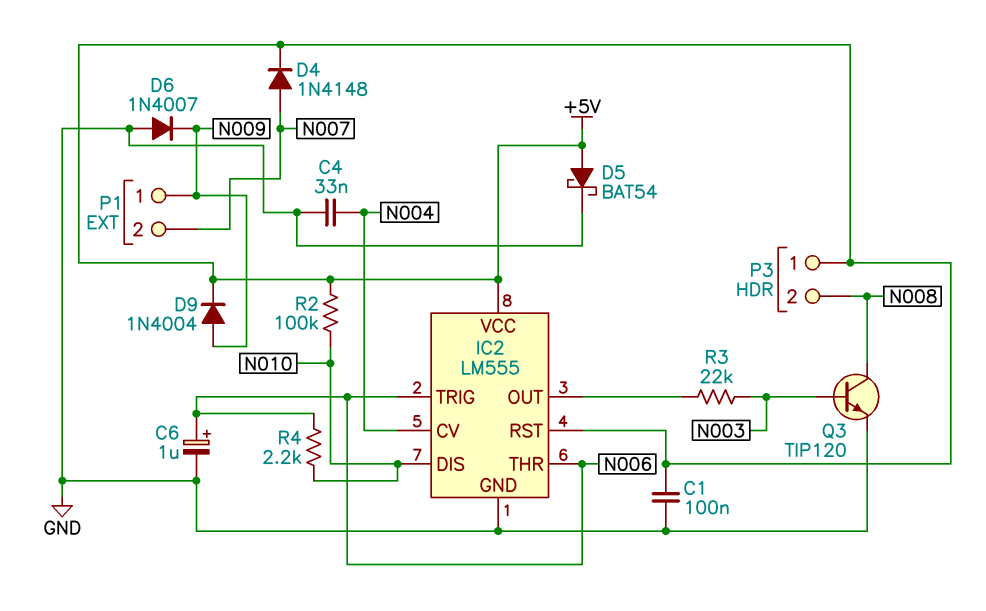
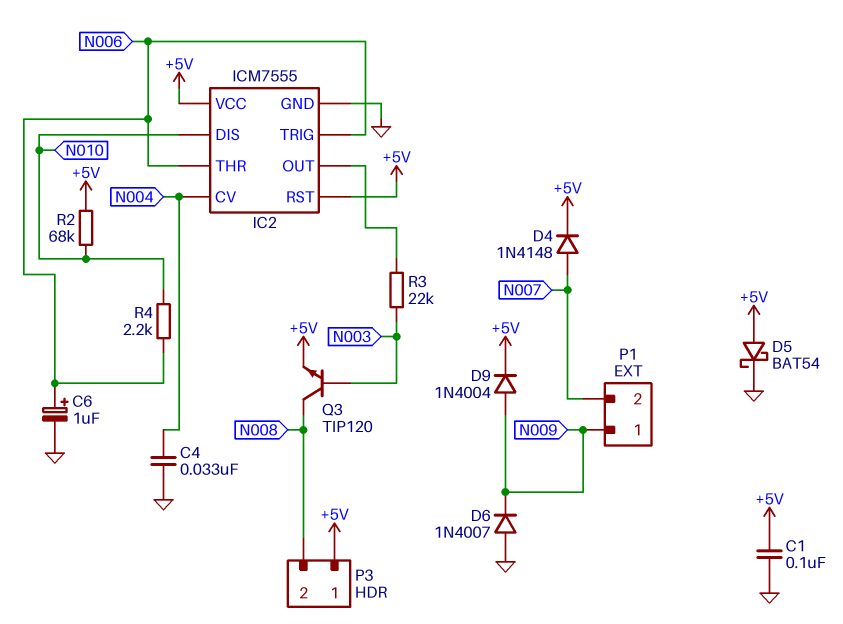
IC2: LM555 -> ICM7555
Q3: NPN TIP120 (B N003, C N008, E GND) -> NPN TIP120 (B N003, C N008, E +5V)
R2: 100k (+5V, N010) -> 68k (+5V, N010)

